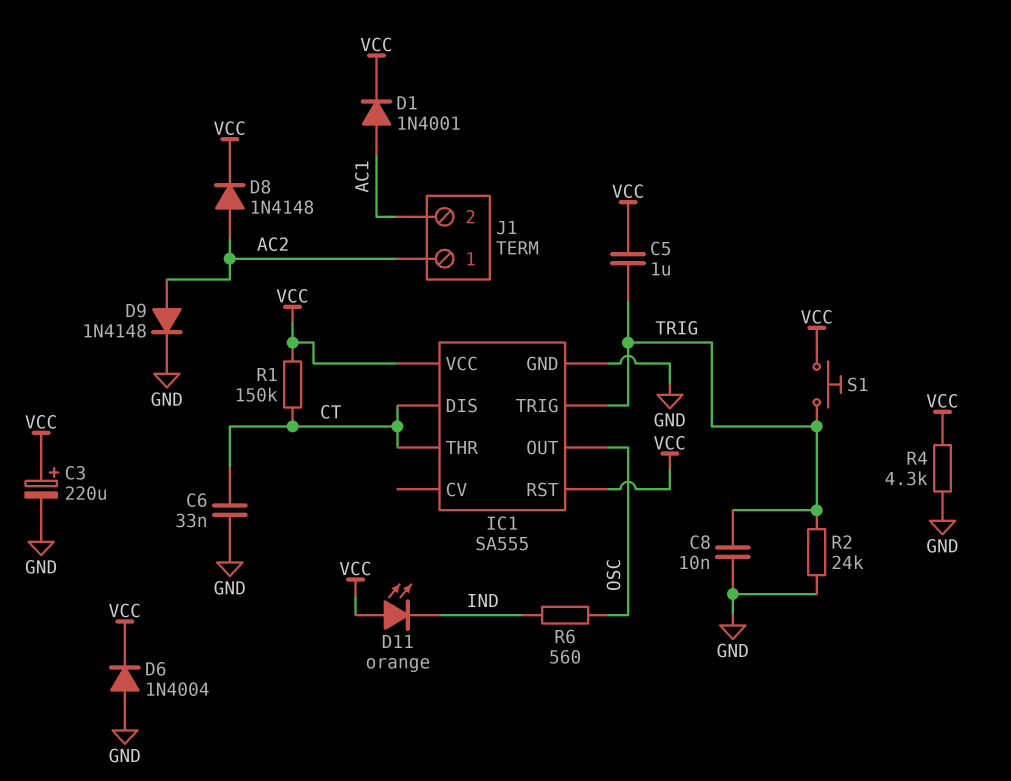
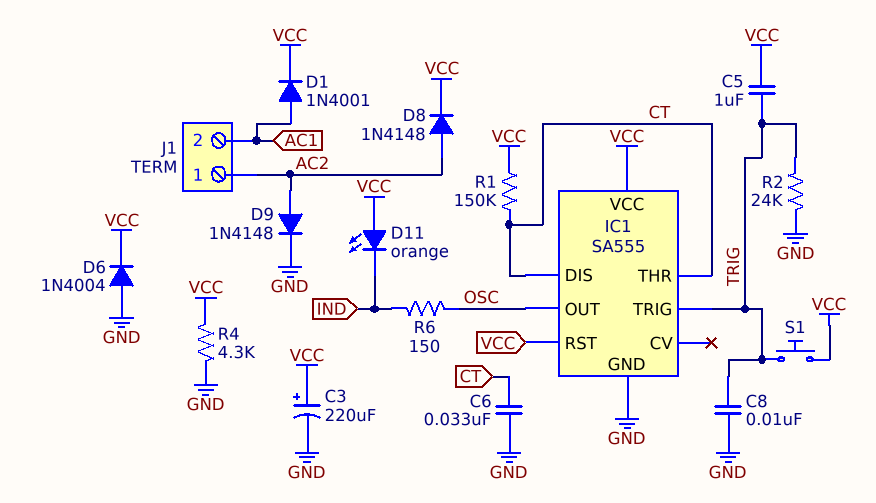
R6: 560 (IND, OSC) -> 150 (IND, OSC)

